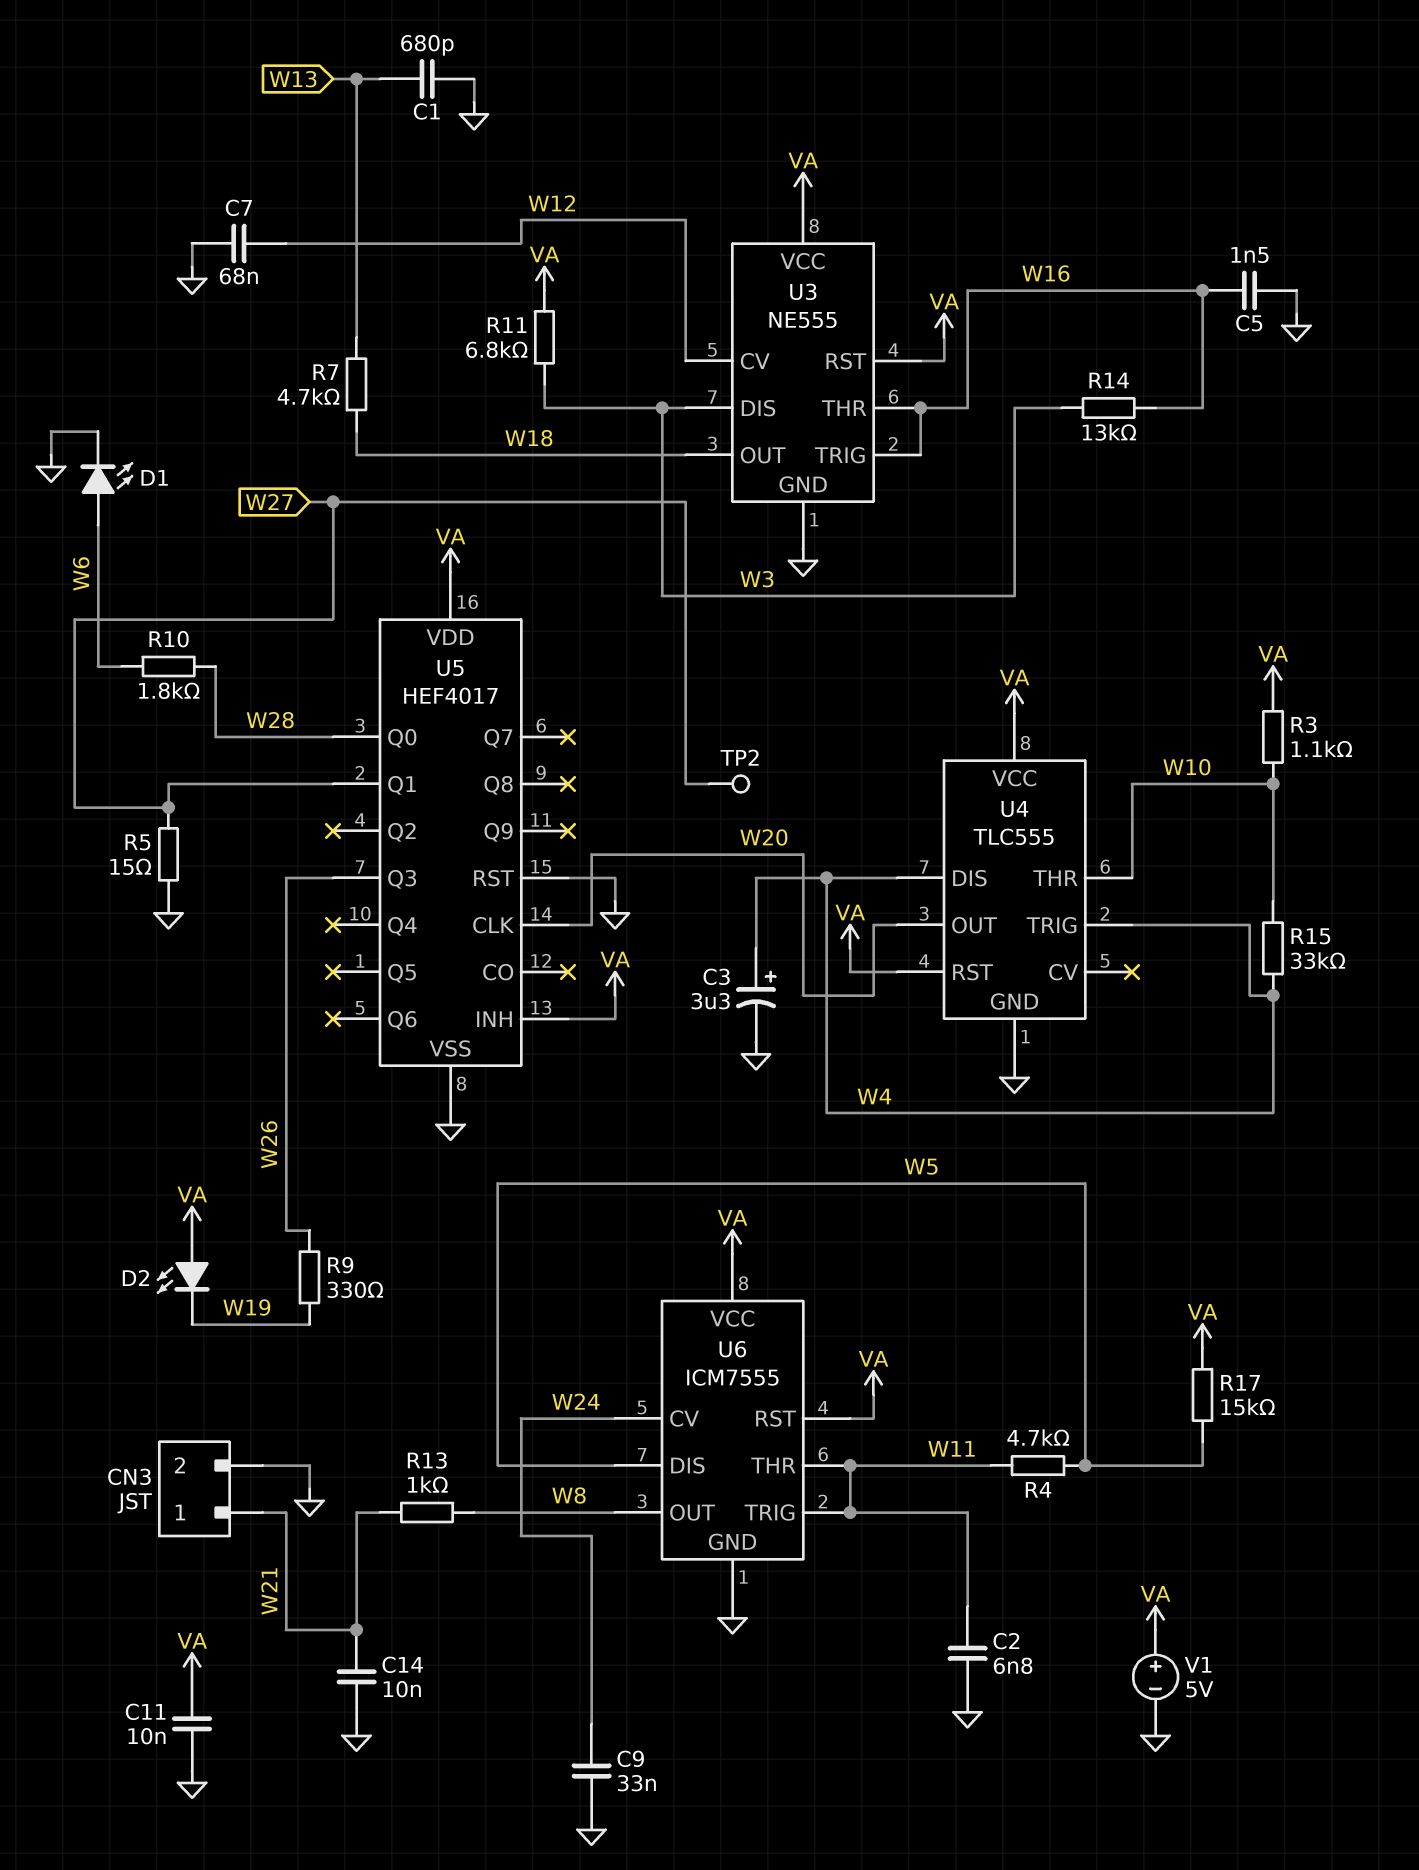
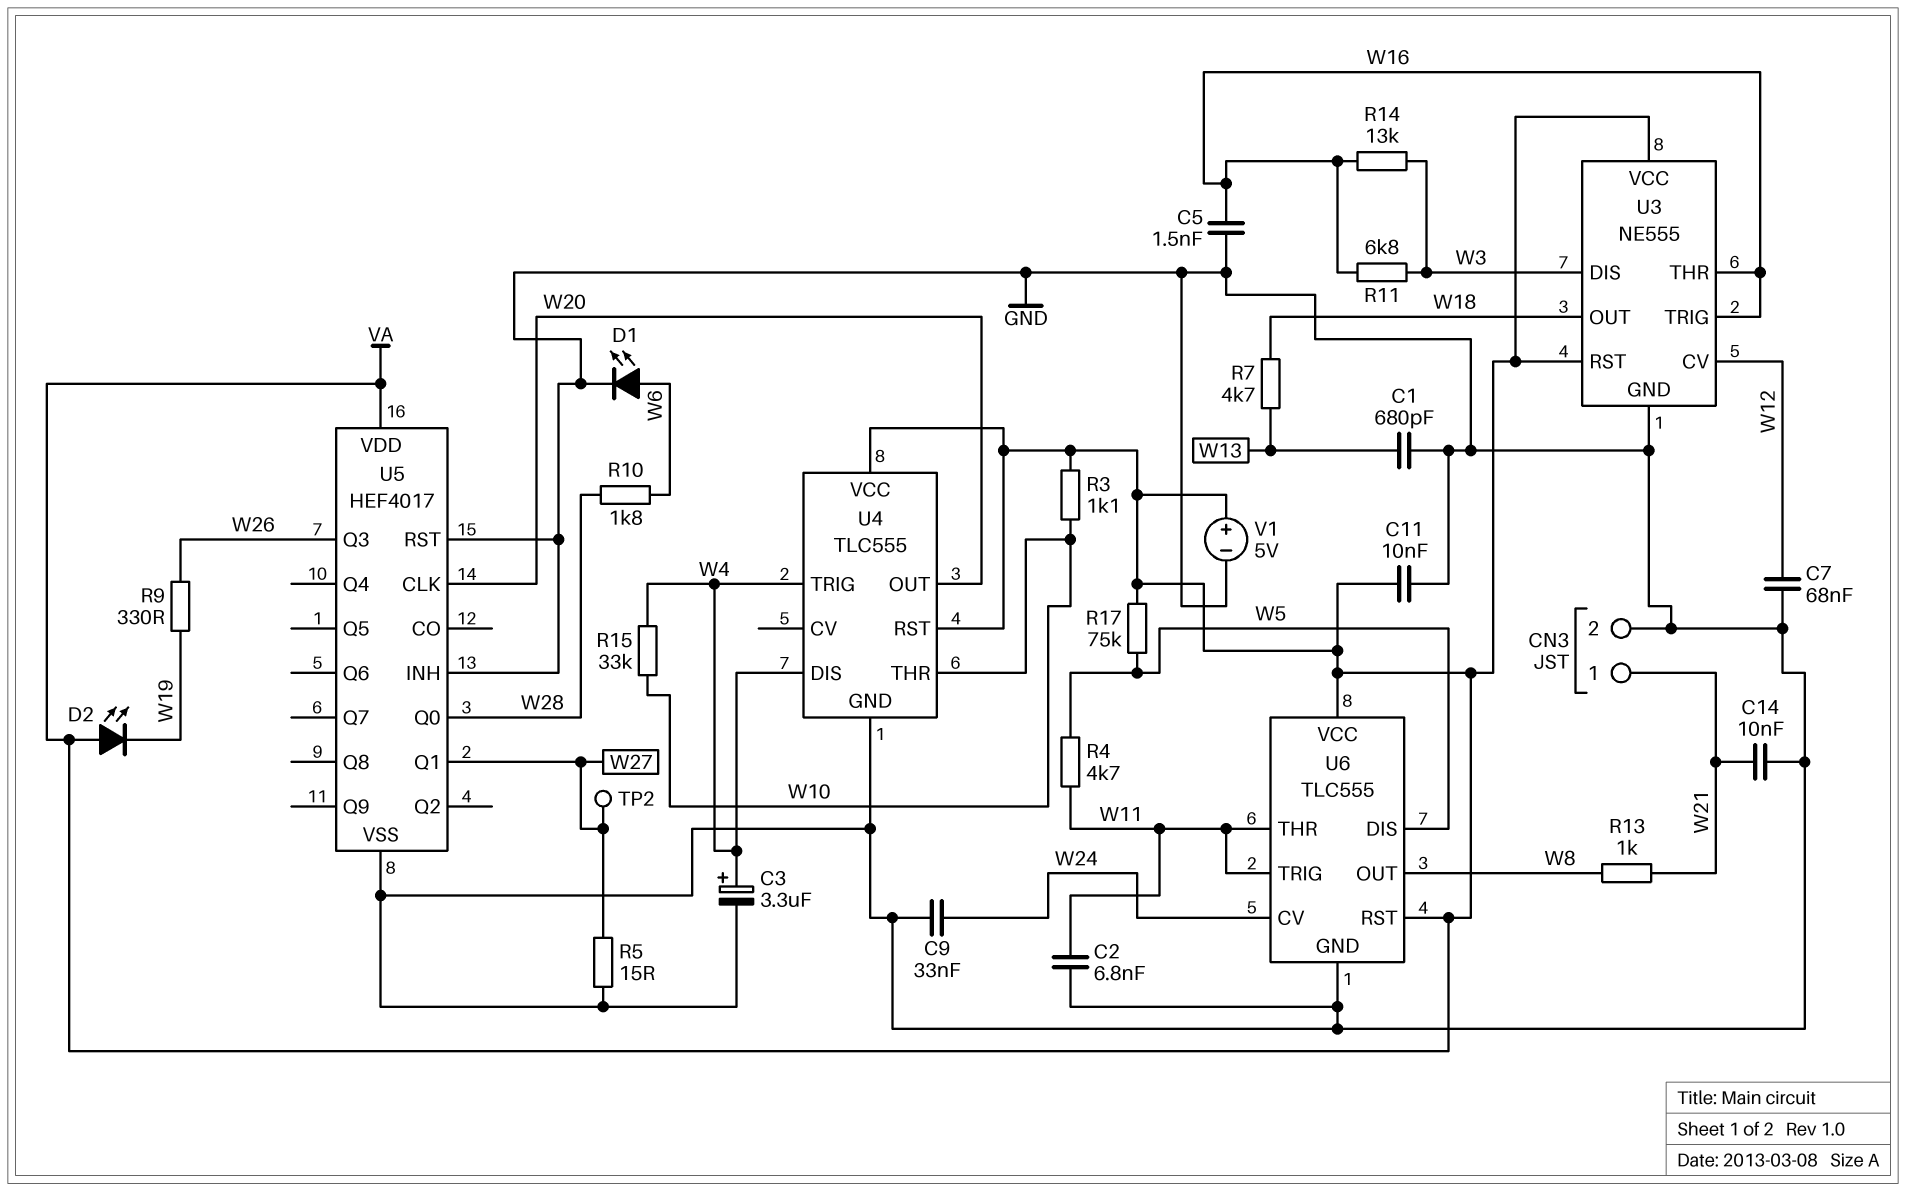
R11: 6.8k (VA, W3) -> 6.8k (W3, W16)
R17: 15k (VA, W5) -> 75k (VA, W5)
U5 pin INH: VA -> GND
U6: ICM7555 -> TLC555

